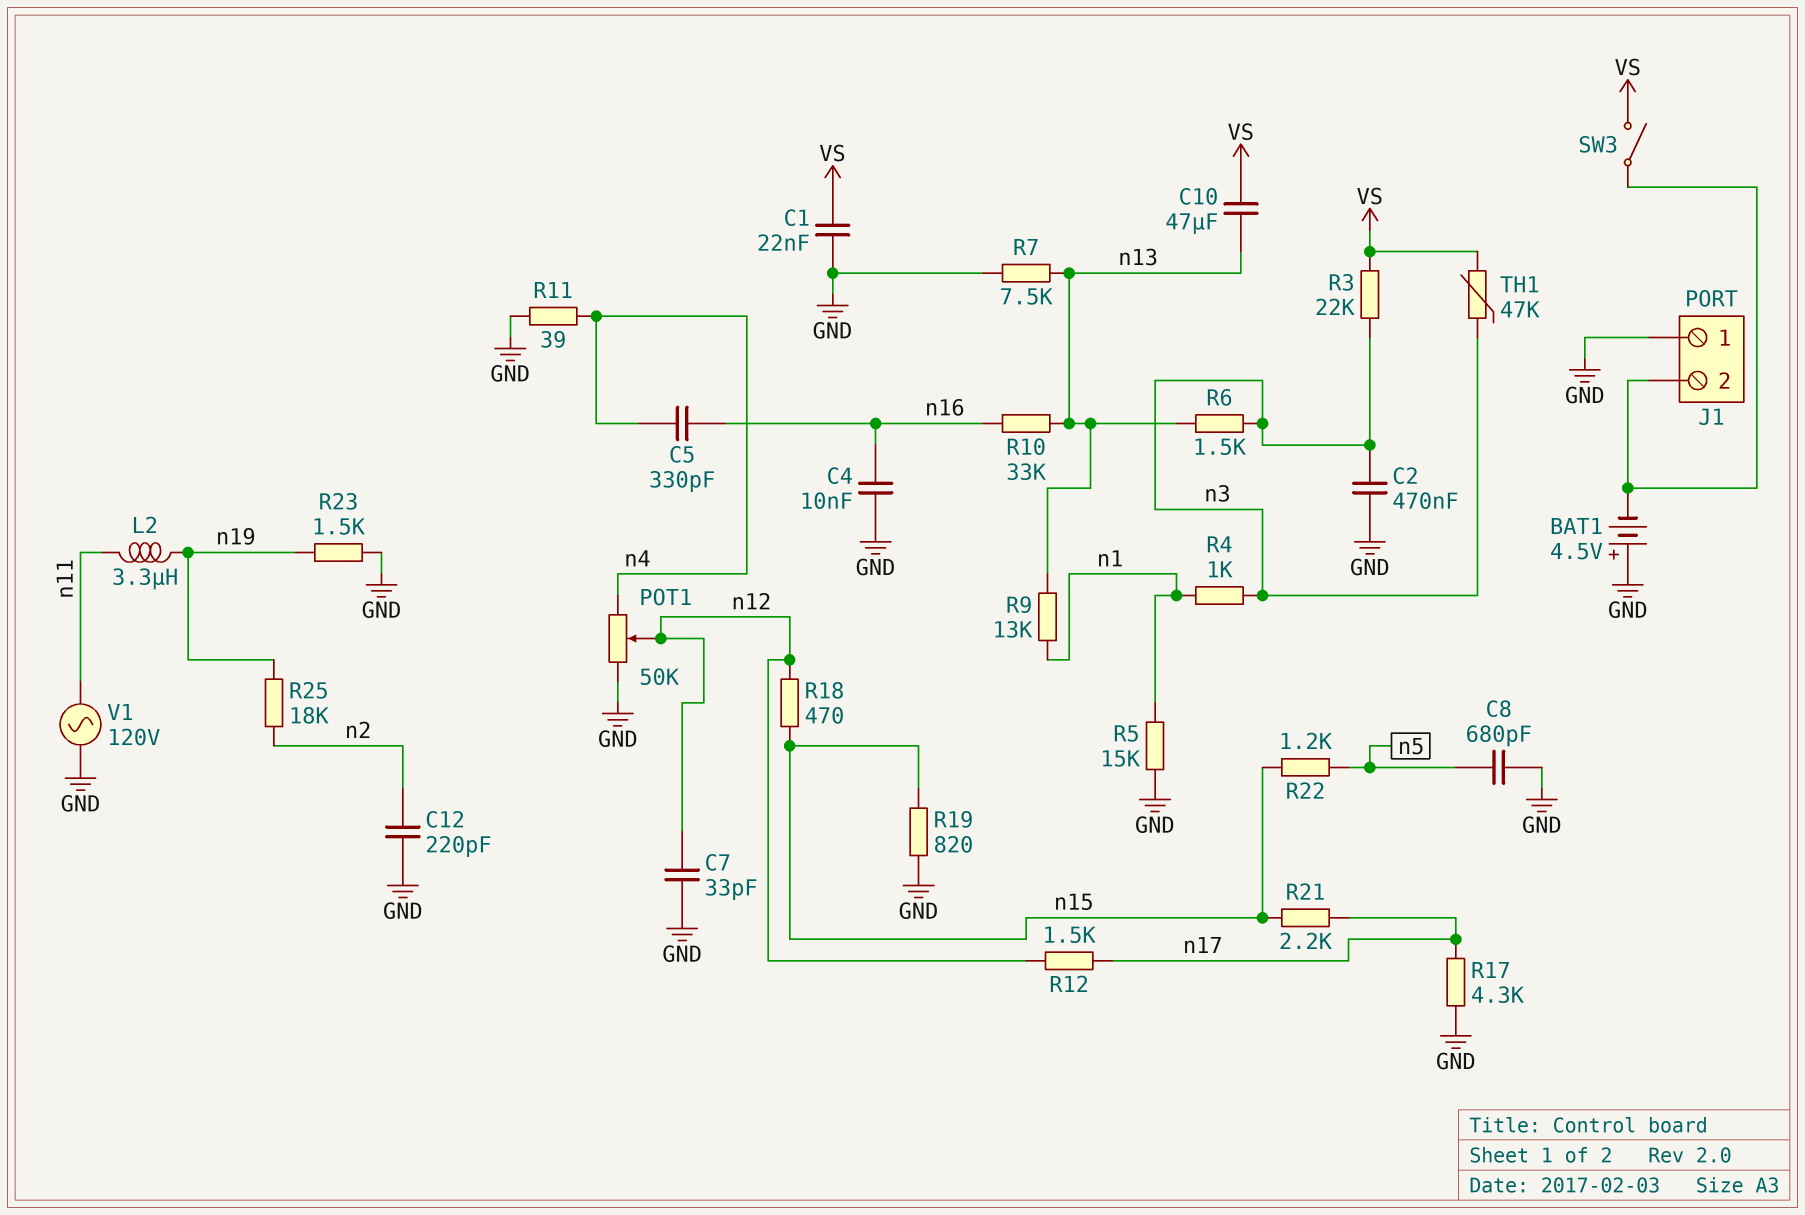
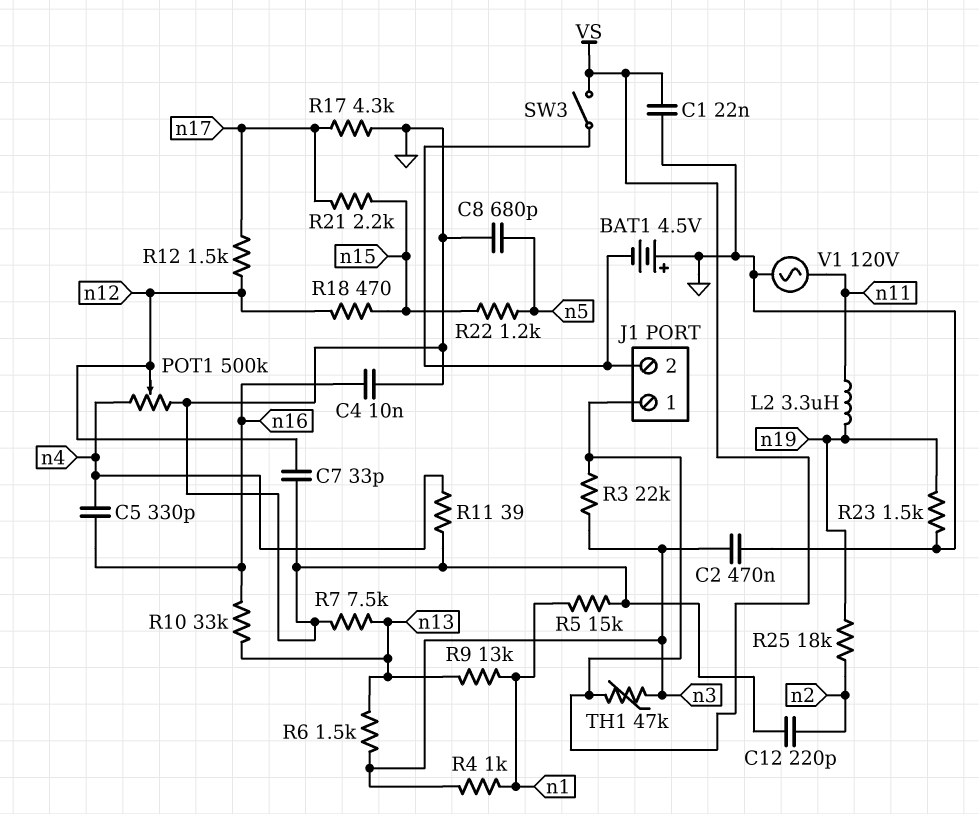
C10: 47uF (VS, n13) -> none
J1 pin 1: GND -> VS
POT1: 50k (GND, n4, wiper n12) -> 500k (GND, n4, wiper n12)
R19: 820 (GND, n15) -> none

